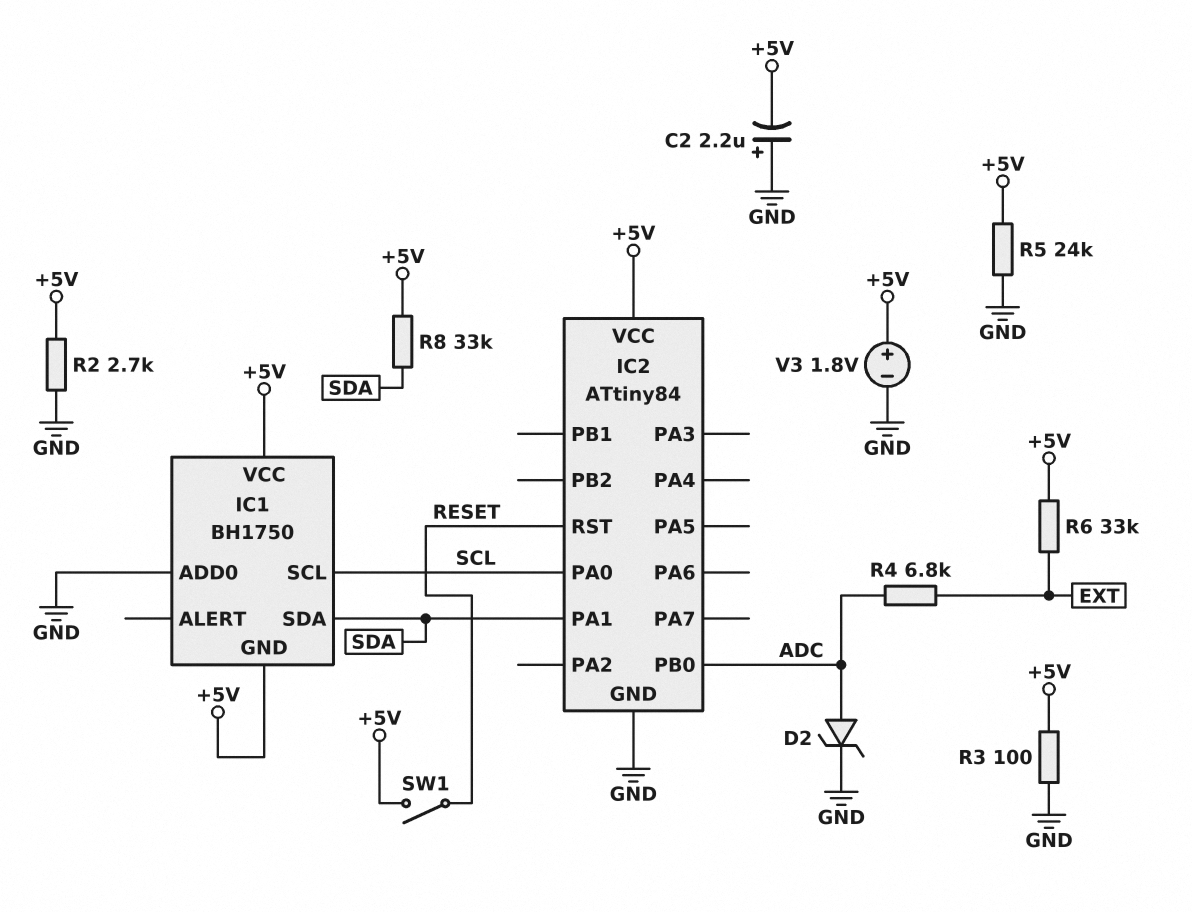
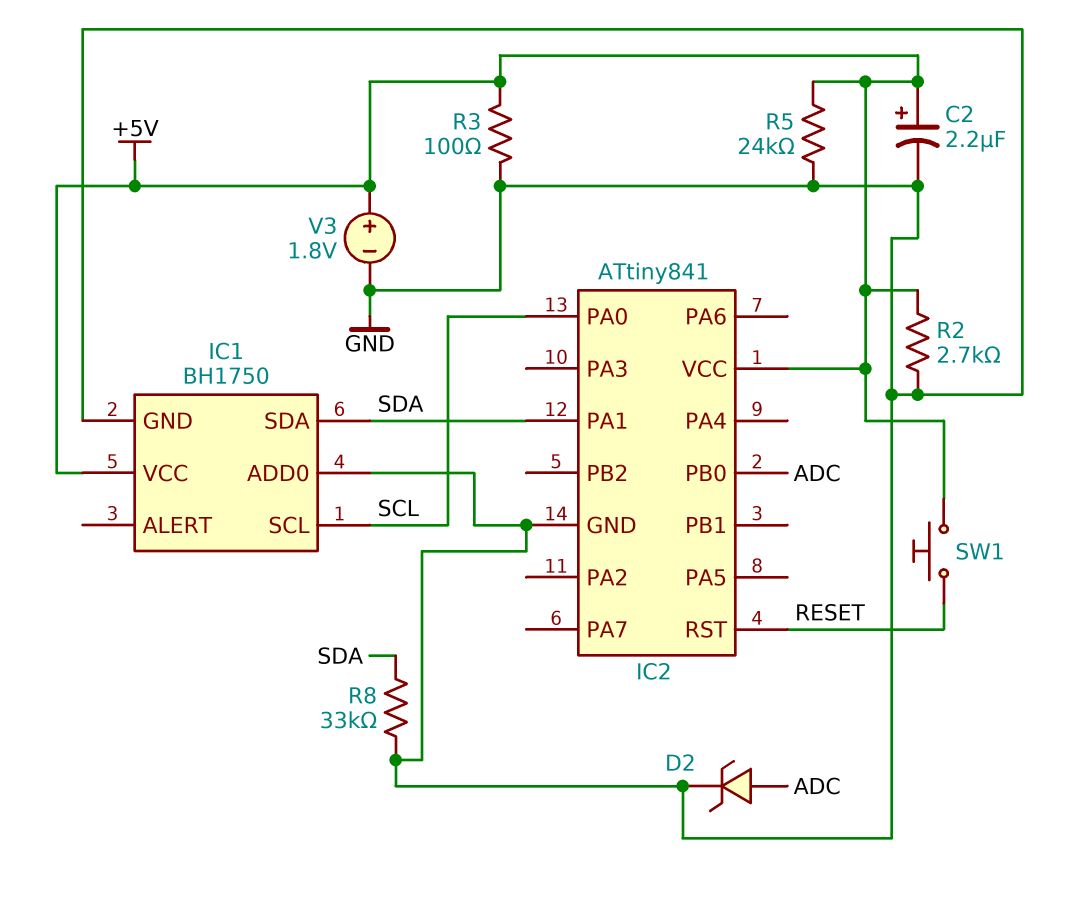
C2: 2.2uF (plus GND, minus +5V) -> 2.2uF (plus +5V, minus GND)
IC1 pin GND: +5V -> GND
IC2: ATtiny84 -> ATtiny841
R4: 6.8k (ADC, EXT) -> none
R6: 33k (+5V, EXT) -> none
R8: 33k (+5V, SDA) -> 33k (GND, SDA)
SW1: switch (+5V, RESET) -> button (+5V, RESET)

